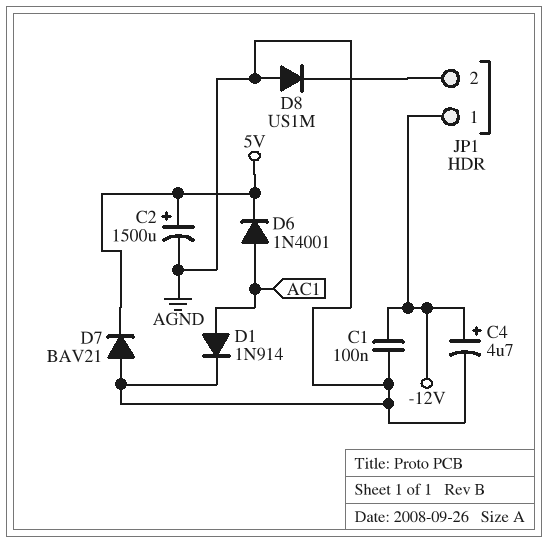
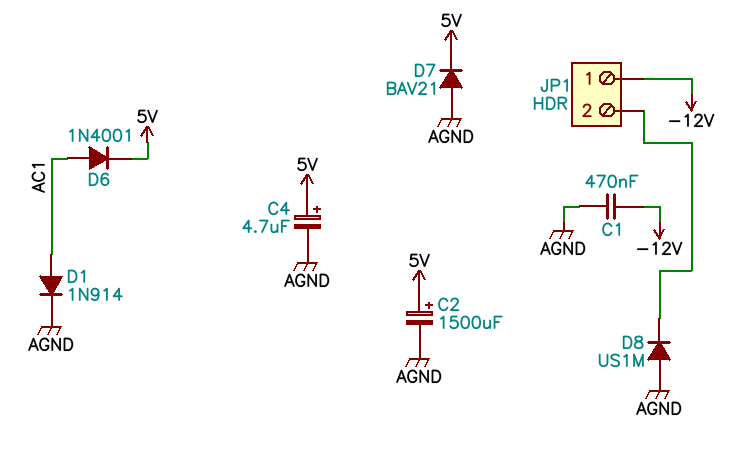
C1: 100nF (-12V, AGND) -> 470nF (-12V, AGND)
C4: 4.7uF (plus -12V, minus AGND) -> 4.7uF (plus 5V, minus AGND)

